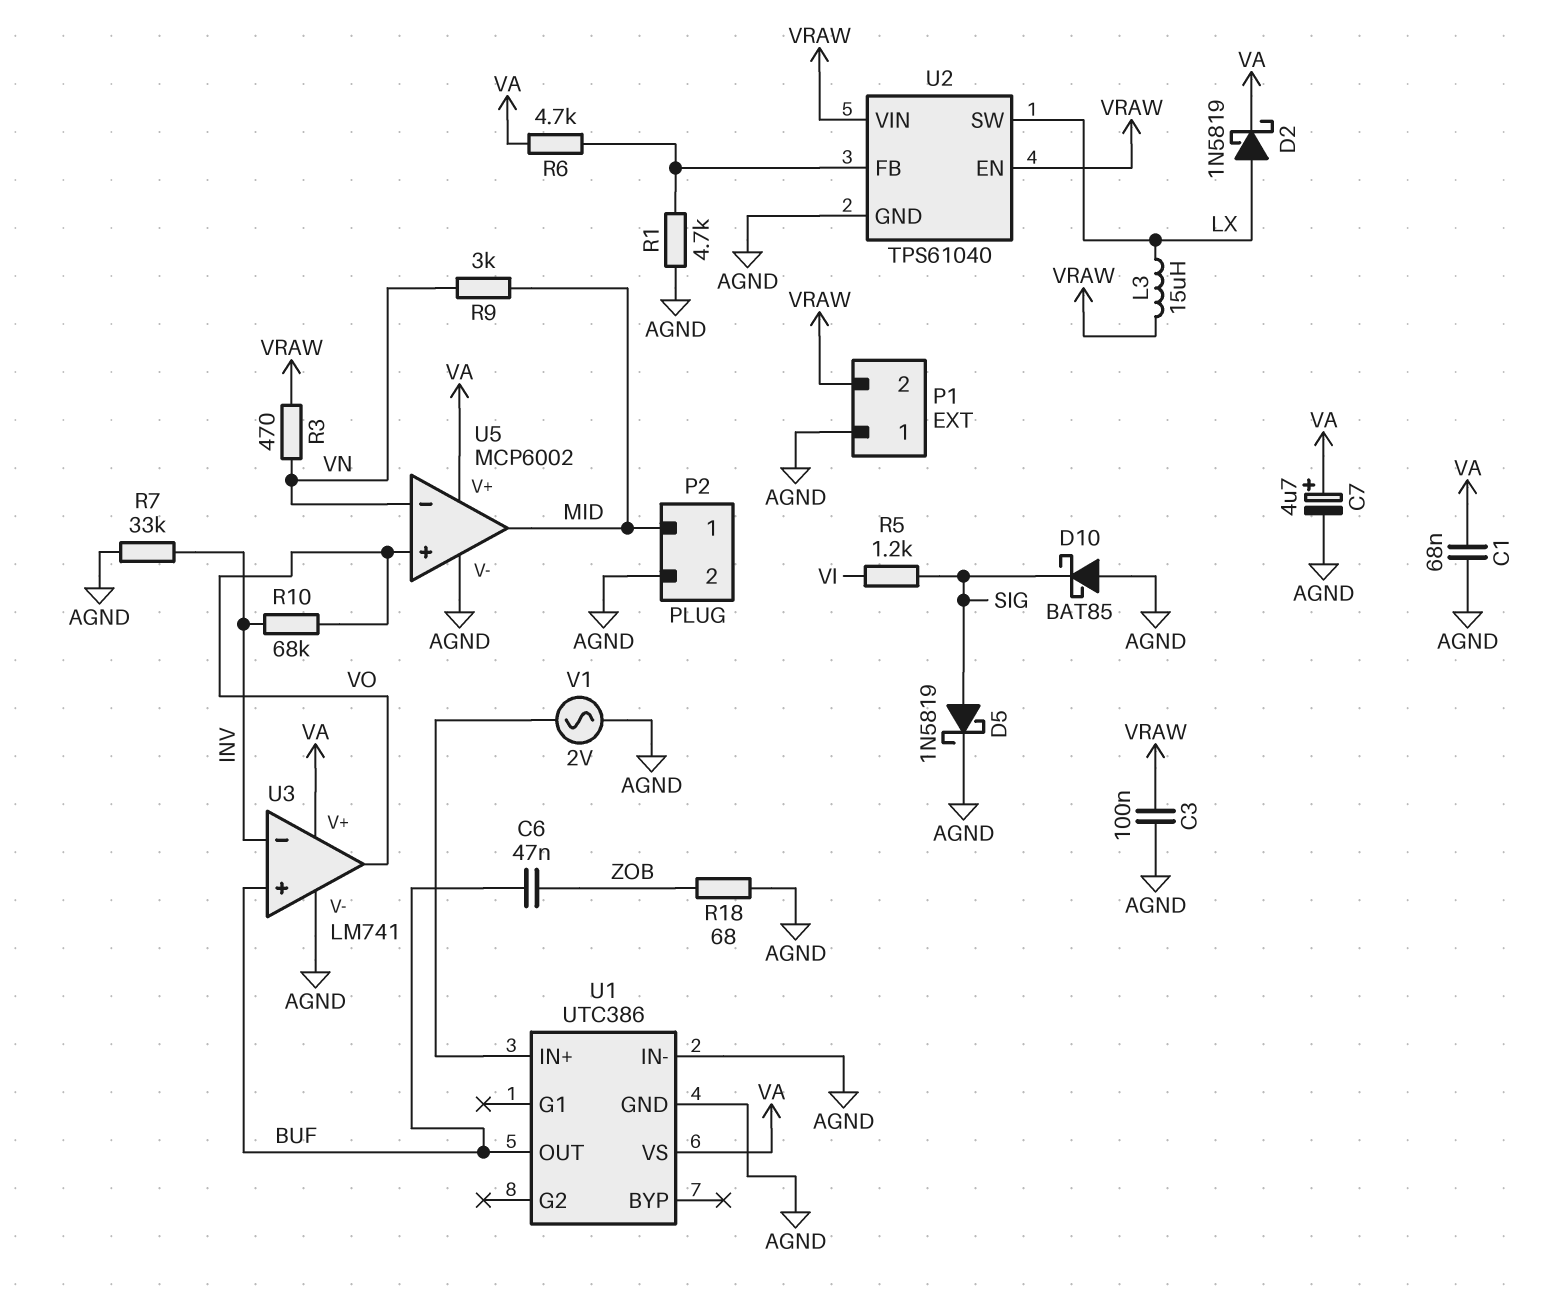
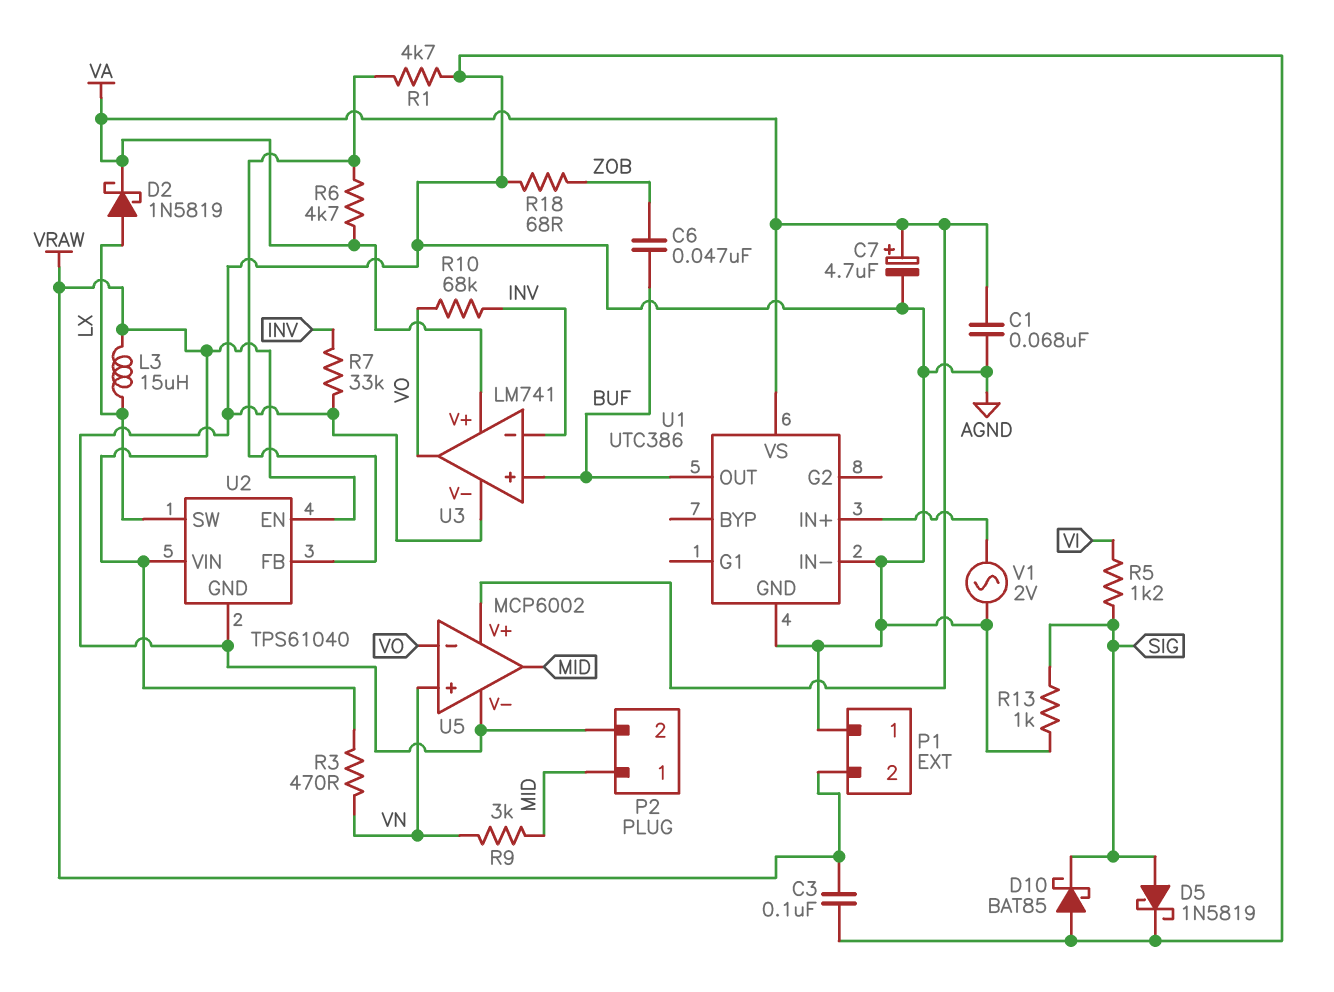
R13: none -> 1k (AGND, SIG)
U5 pin in+: VO -> VN
U5 pin in-: VN -> VO

